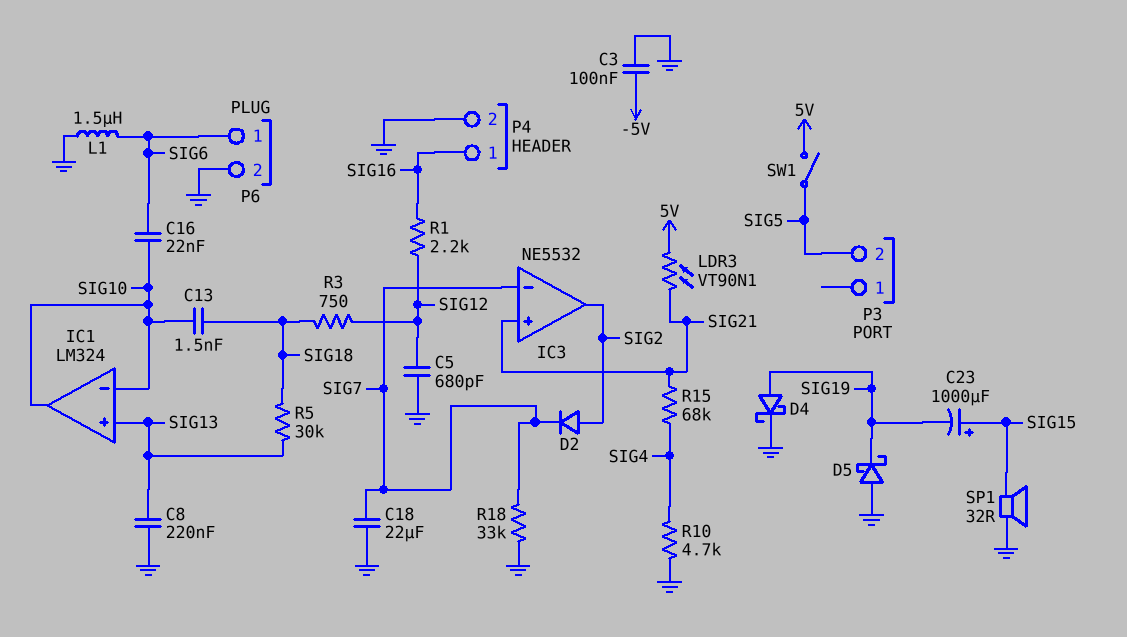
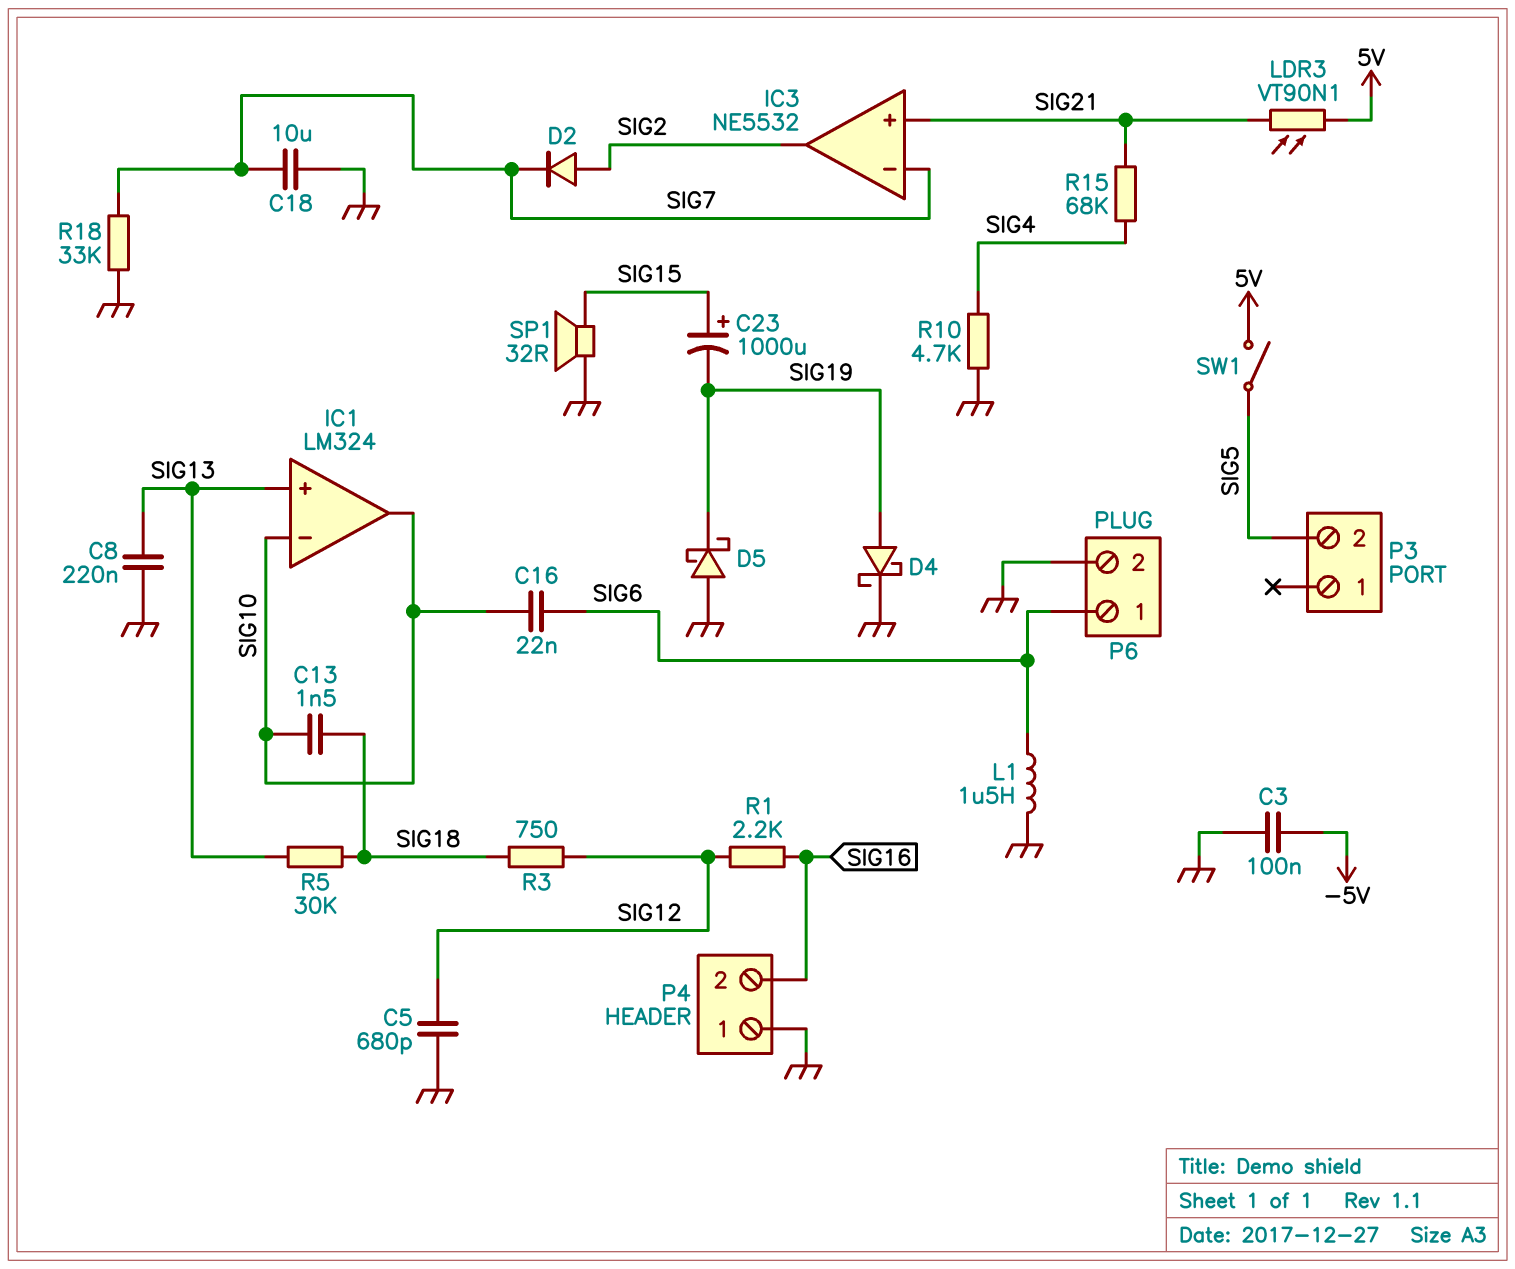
C18: 22uF (GND, SIG7) -> 10uF (GND, SIG7)
P4 pin 1: SIG16 -> GND
P4 pin 2: GND -> SIG16

